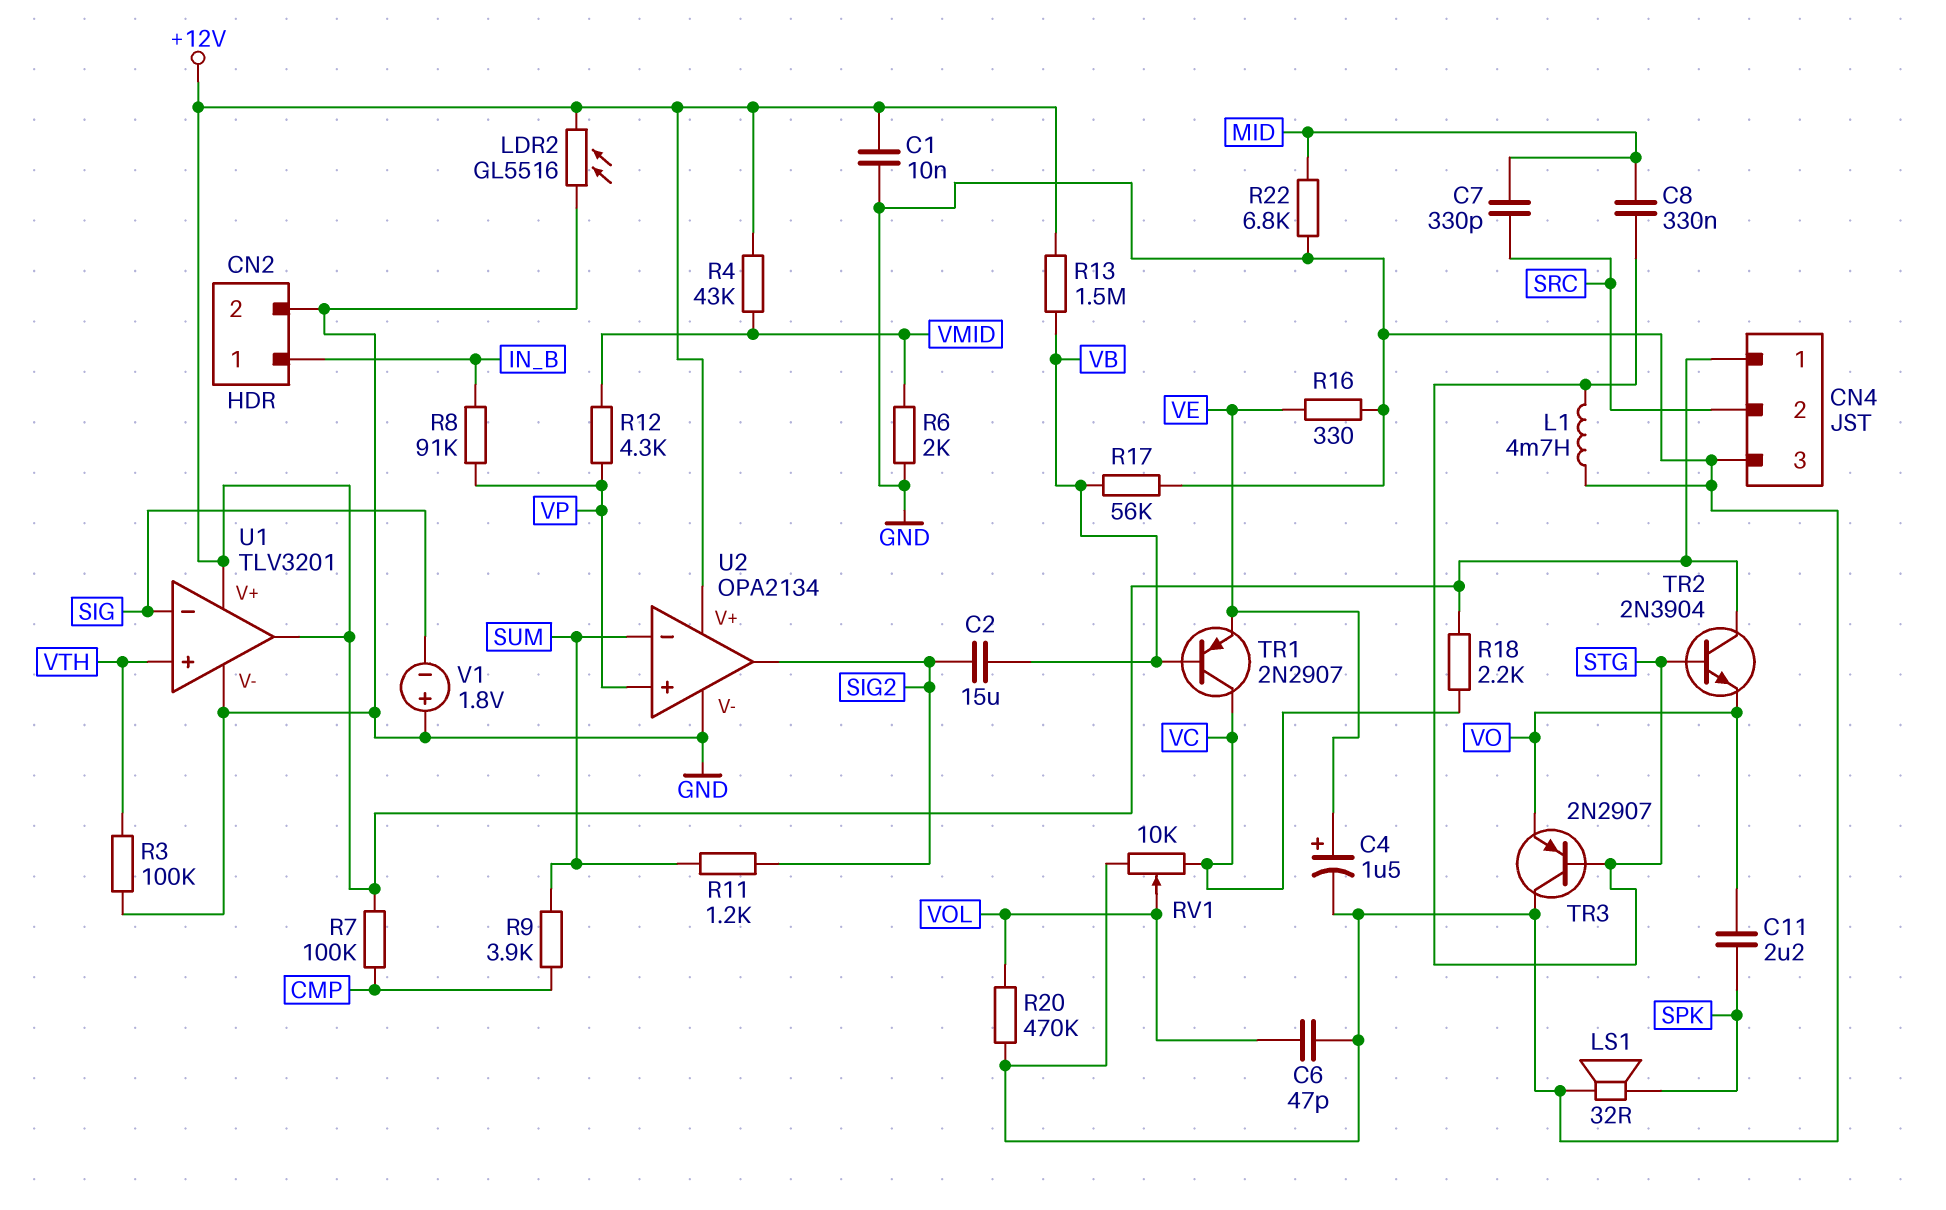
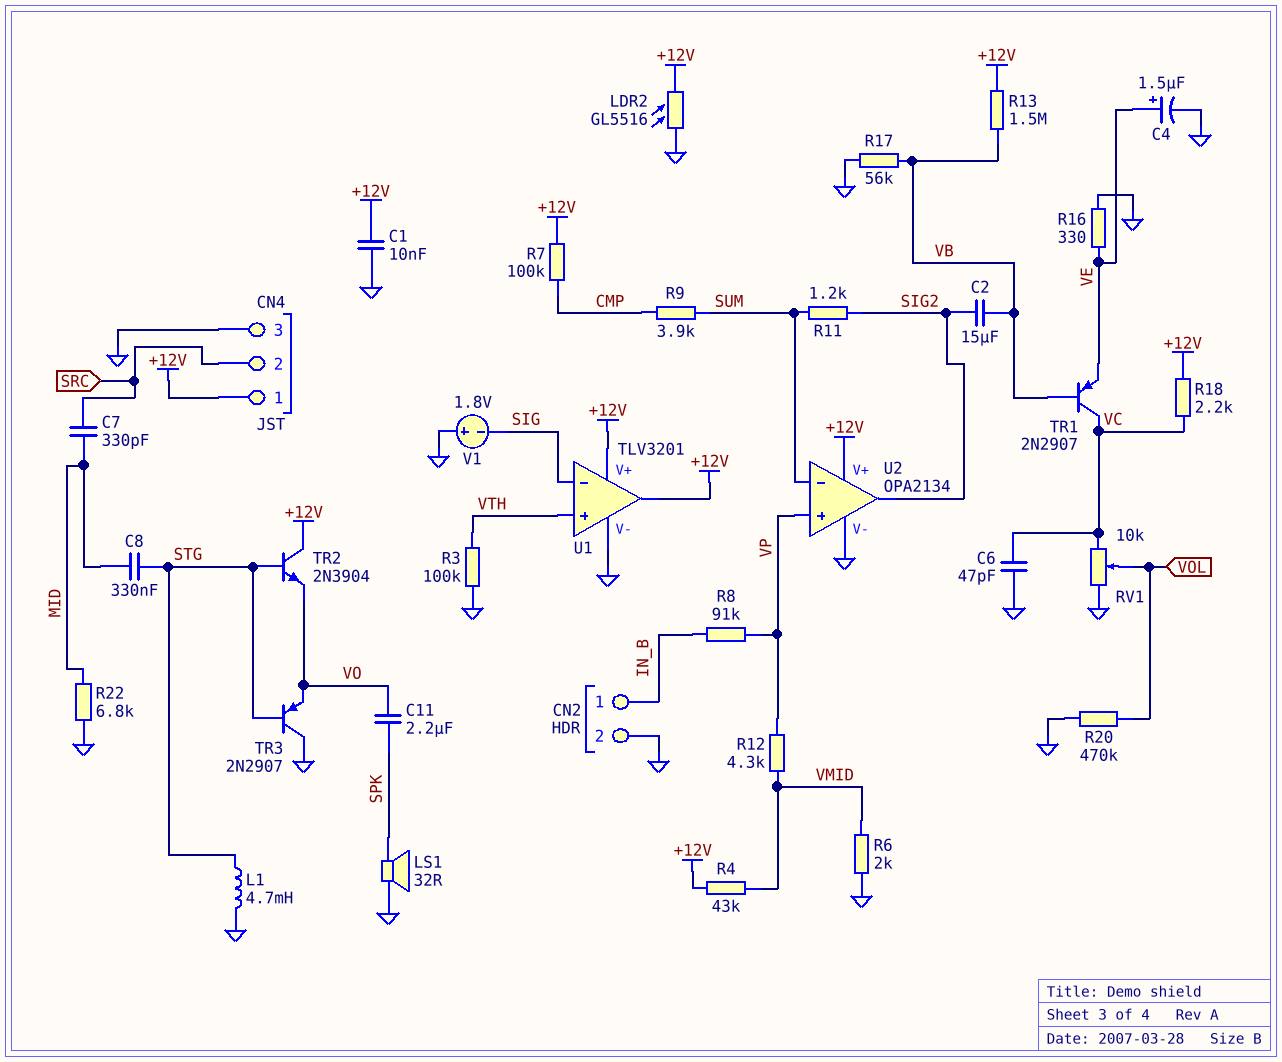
C6: 47pF (GND, VOL) -> 47pF (GND, VC)

